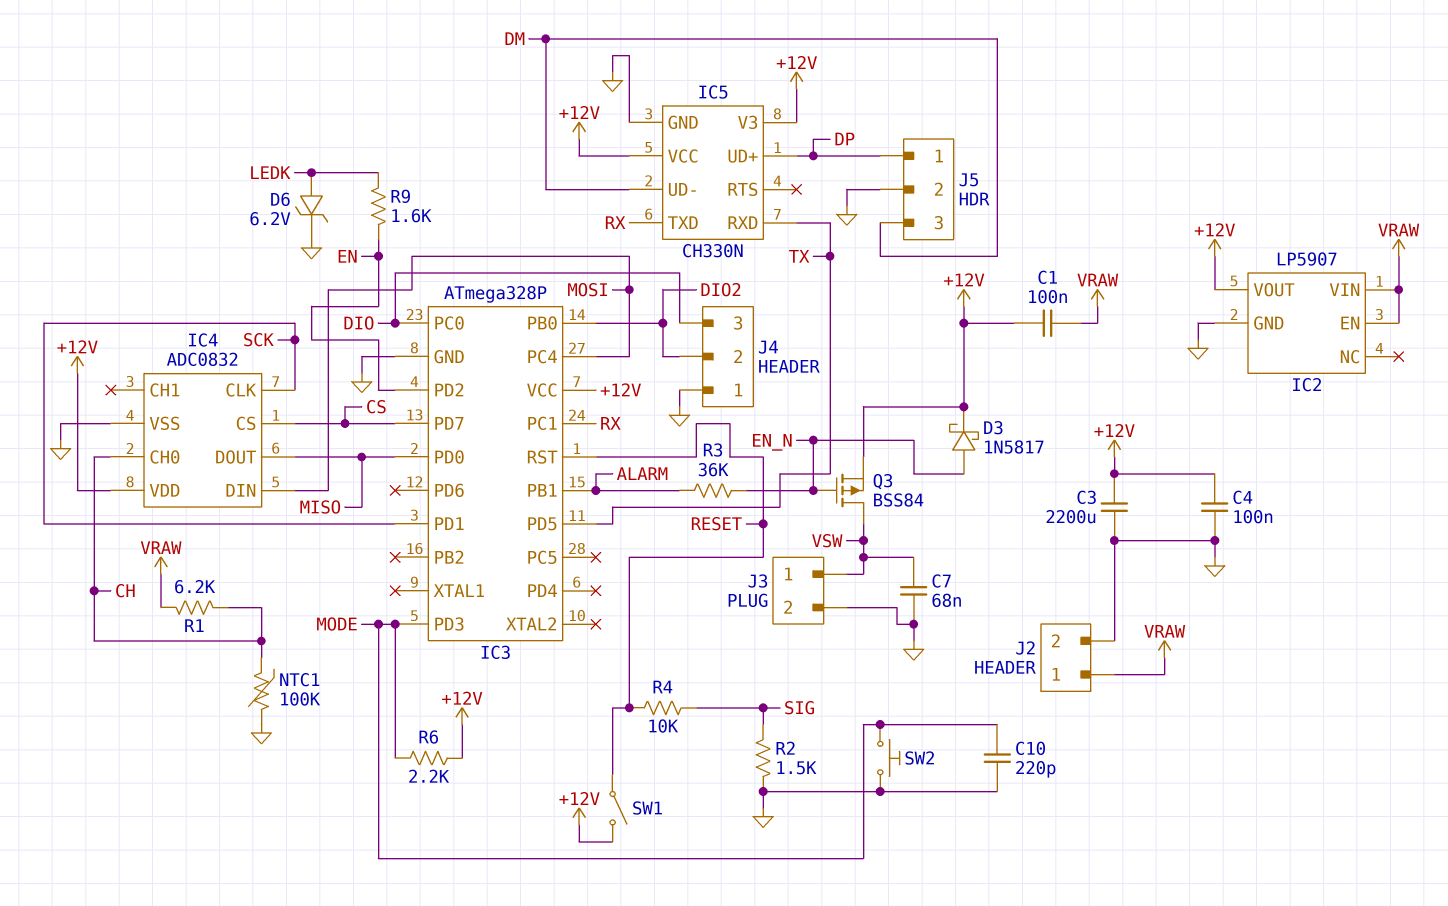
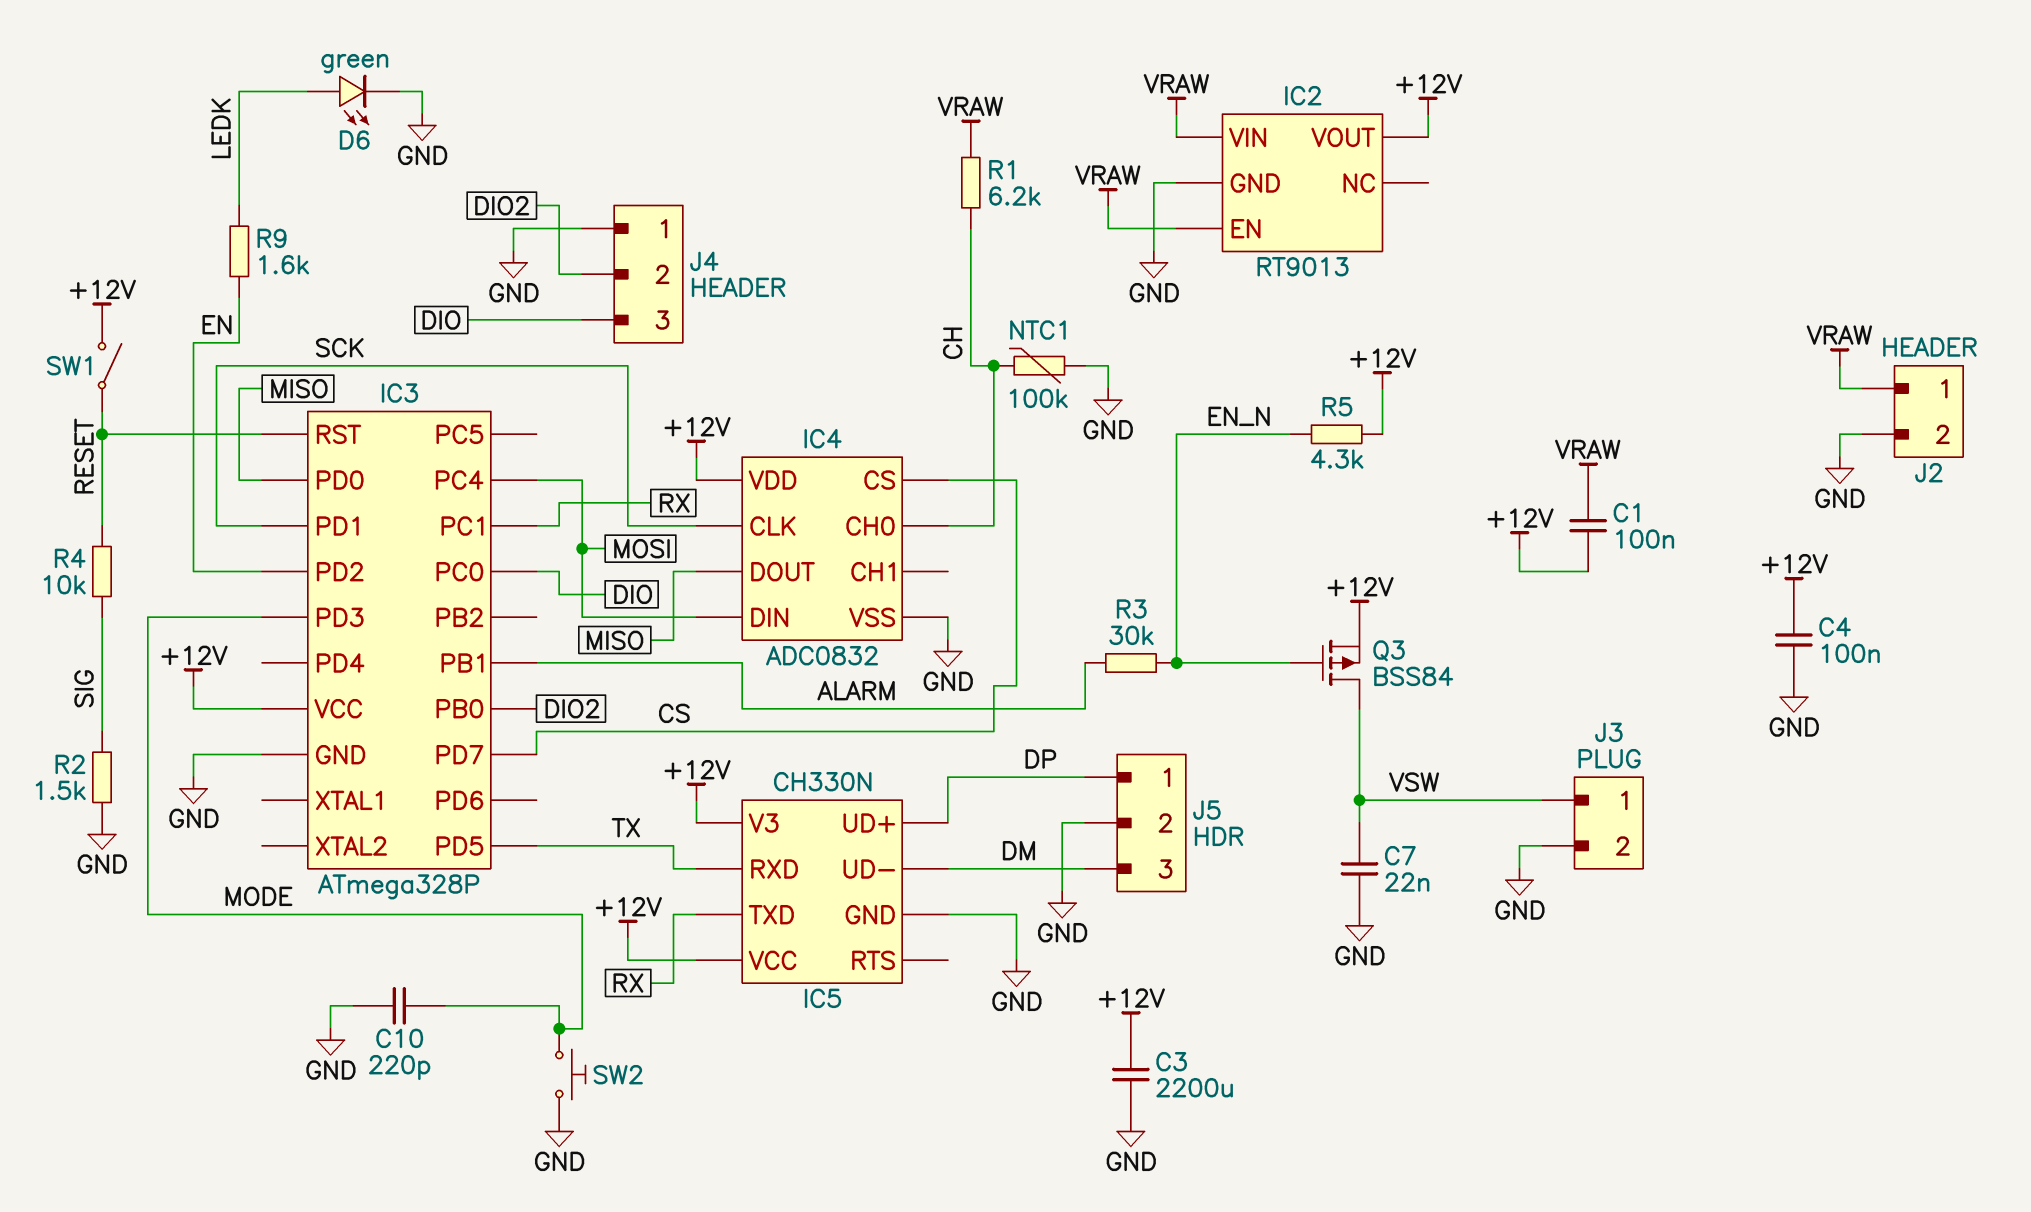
C7: 68nF (GND, VSW) -> 22nF (GND, VSW)
D3: schottky 1N5817 (A EN_N, K +12V) -> none
D6: zener 6.2V (A LEDK, K GND) -> LED green (A LEDK, K GND)
IC2: LP5907 -> RT9013
R3: 36k (ALARM, EN_N) -> 30k (ALARM, EN_N)
R5: none -> 4.3k (+12V, EN_N)
R6: 2.2k (+12V, MODE) -> none

